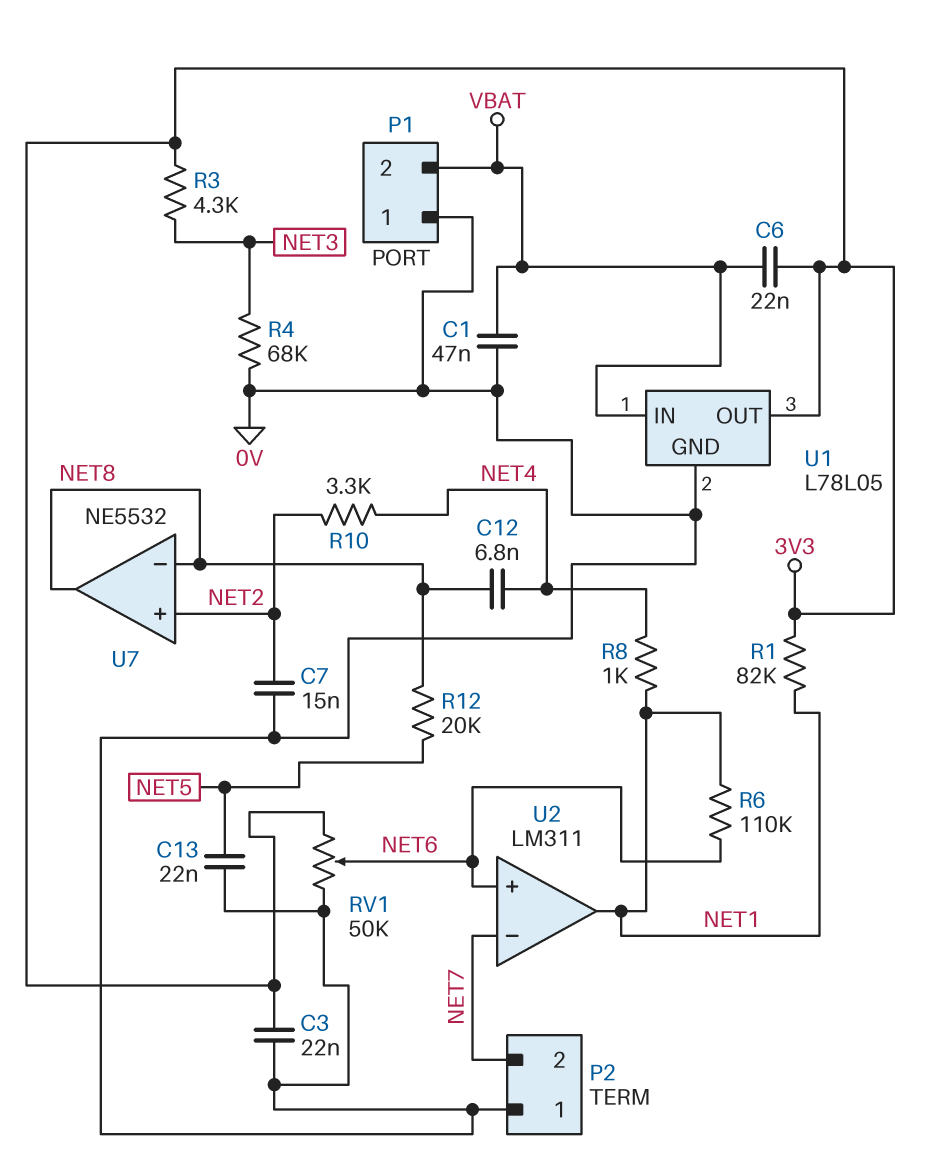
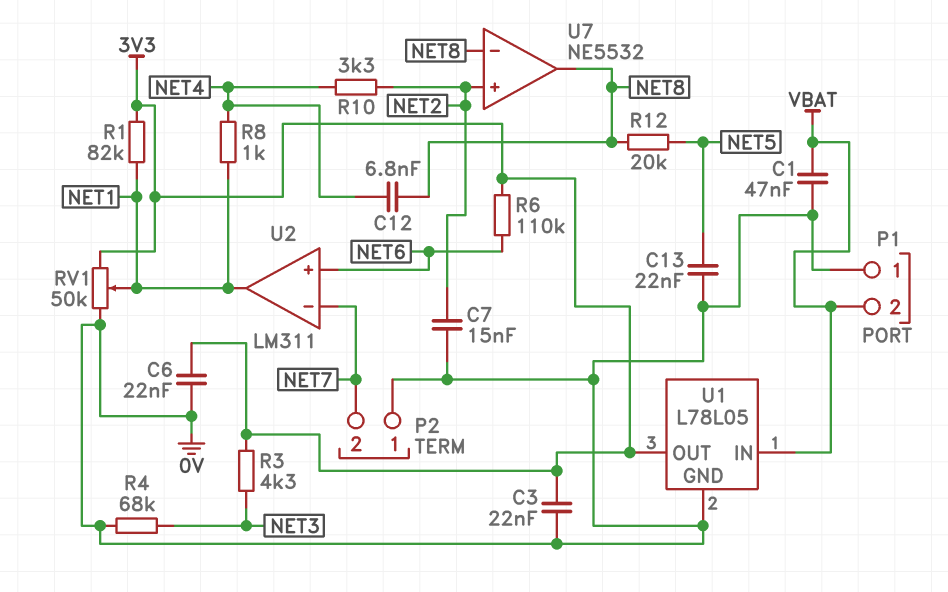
C6: 22nF (3V3, VBAT) -> 22nF (0V, 3V3)
R6: 110k (NET1, NET6) -> 110k (3V3, NET6)
RV1: 50k (0V, 3V3, wiper NET6) -> 50k (0V, 3V3, wiper NET1)

